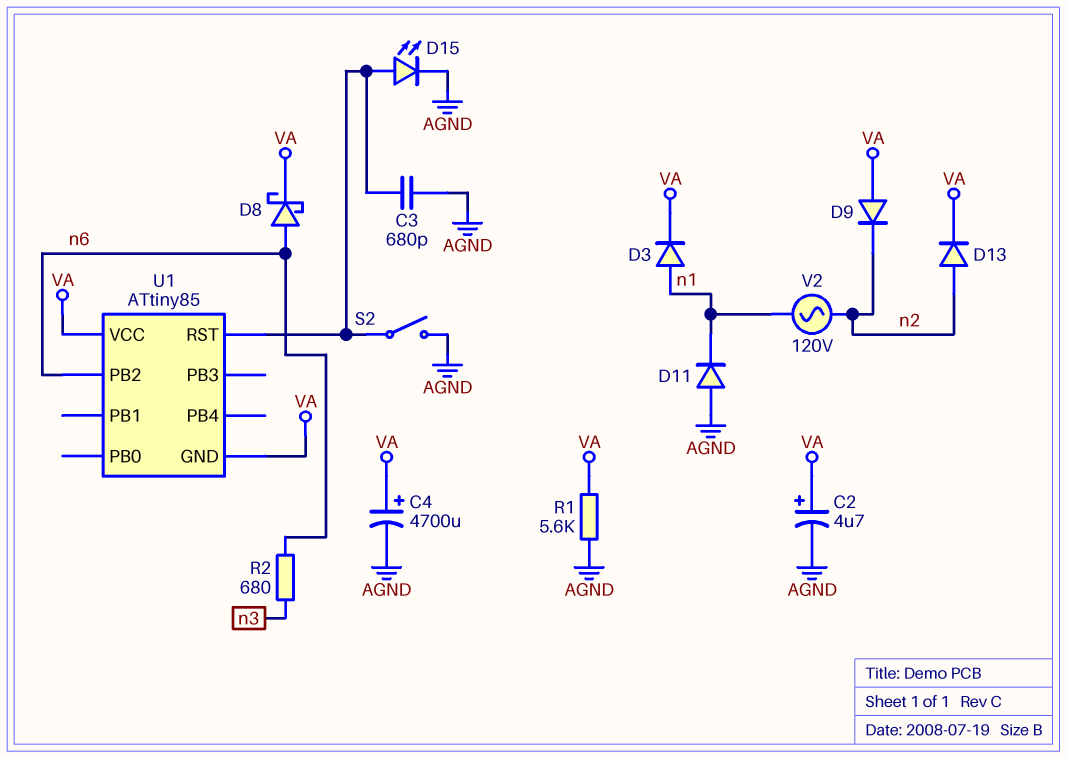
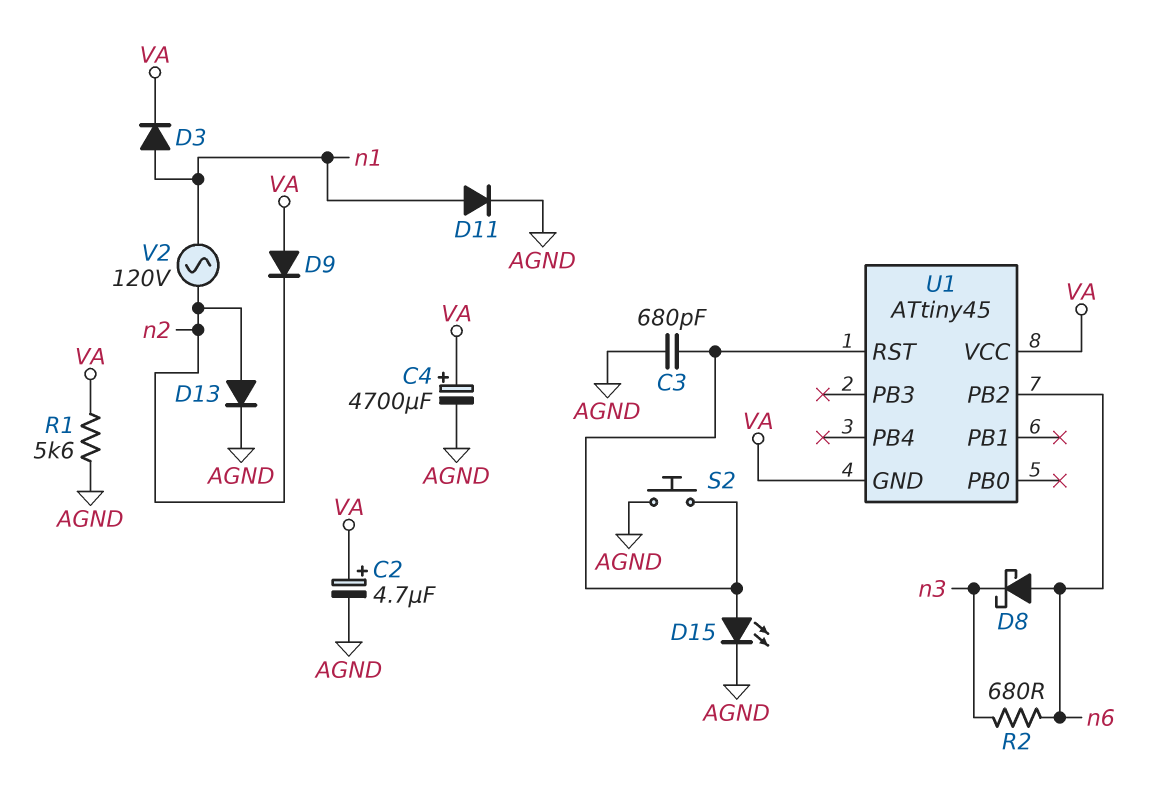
D8: schottky (A n6, K VA) -> schottky (A n6, K n3)
D11: diode (A AGND, K n1) -> diode (A n1, K AGND)
D13: diode (A n2, K VA) -> diode (A n2, K AGND)
S2: switch (AGND, U1/RST) -> button (AGND, U1/RST)
U1: ATtiny85 -> ATtiny45

